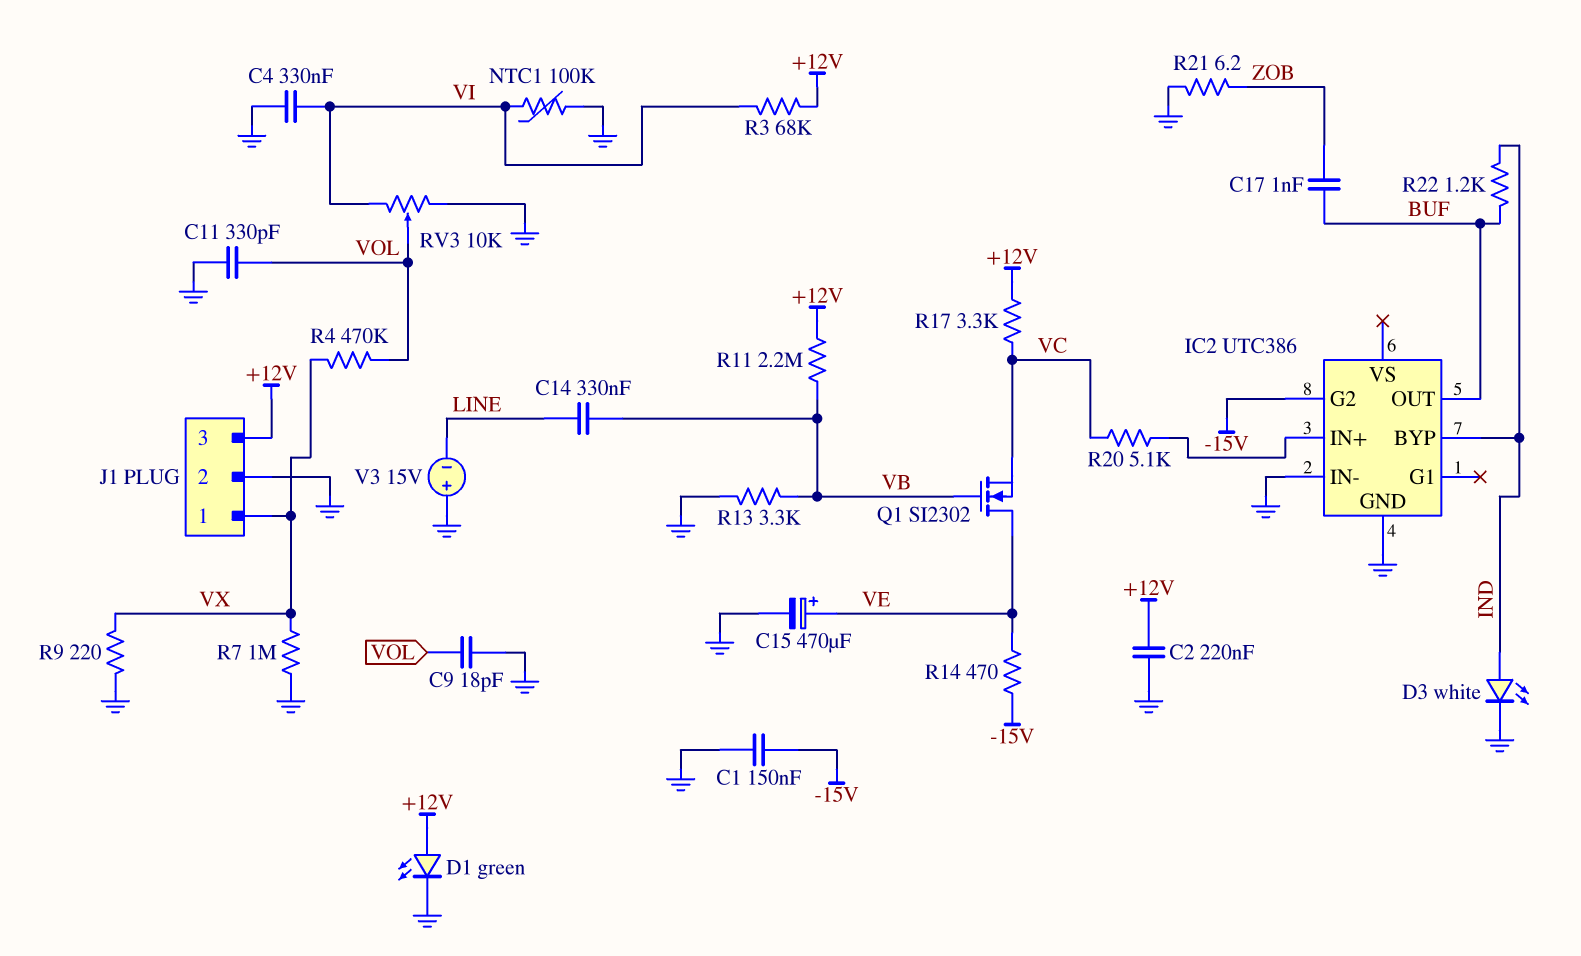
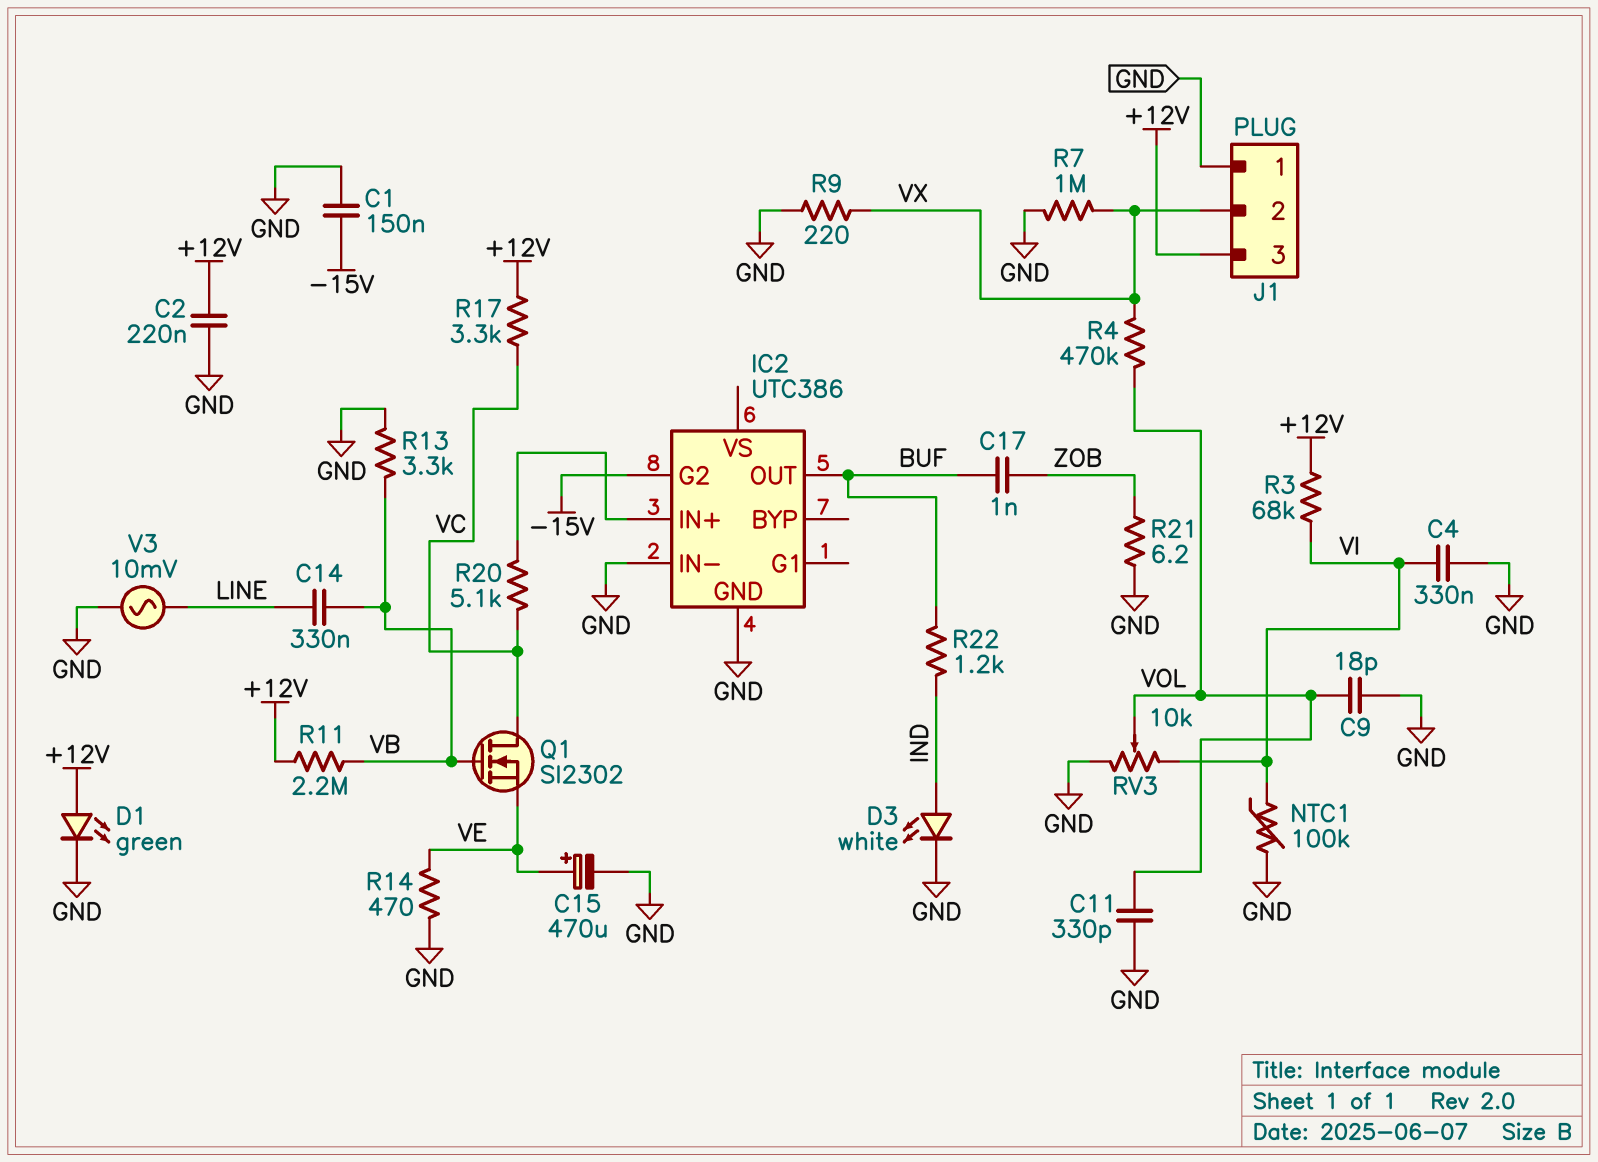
IC2 pin BYP: IND -> none
J1 pin 1: VX -> GND
J1 pin 2: GND -> VX
Q1: NMOS SI2302 (G VB, D VE, S VC) -> NMOS SI2302 (G VB, D VC, S VE)
R14: 470 (-15V, VE) -> 470 (GND, VE)
V3: 15V (plus GND, minus LINE) -> AC 10mV (GND, LINE)

